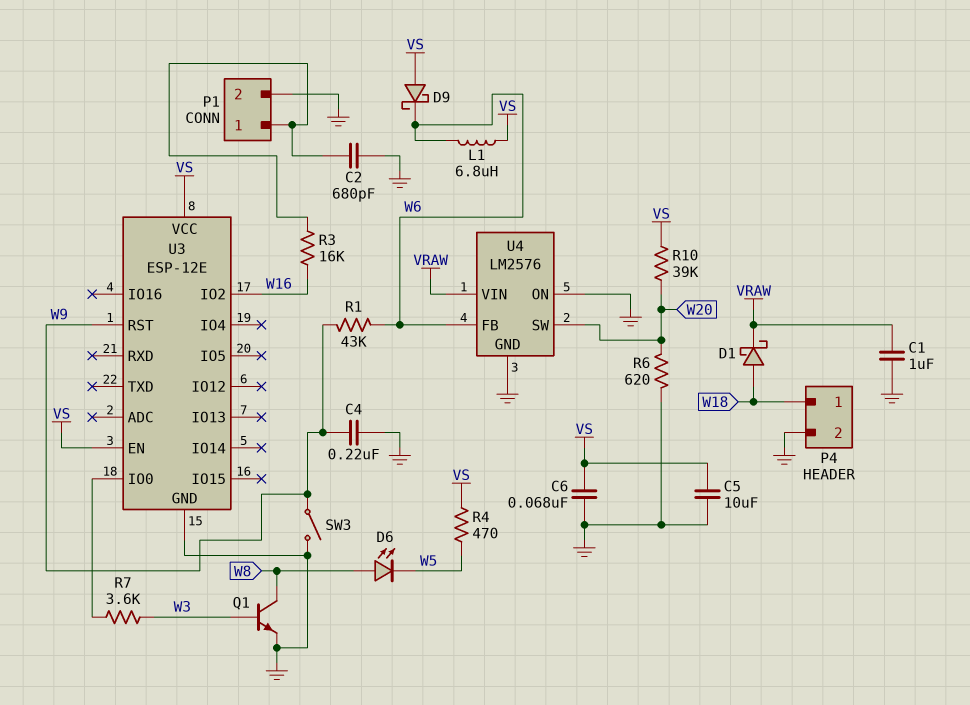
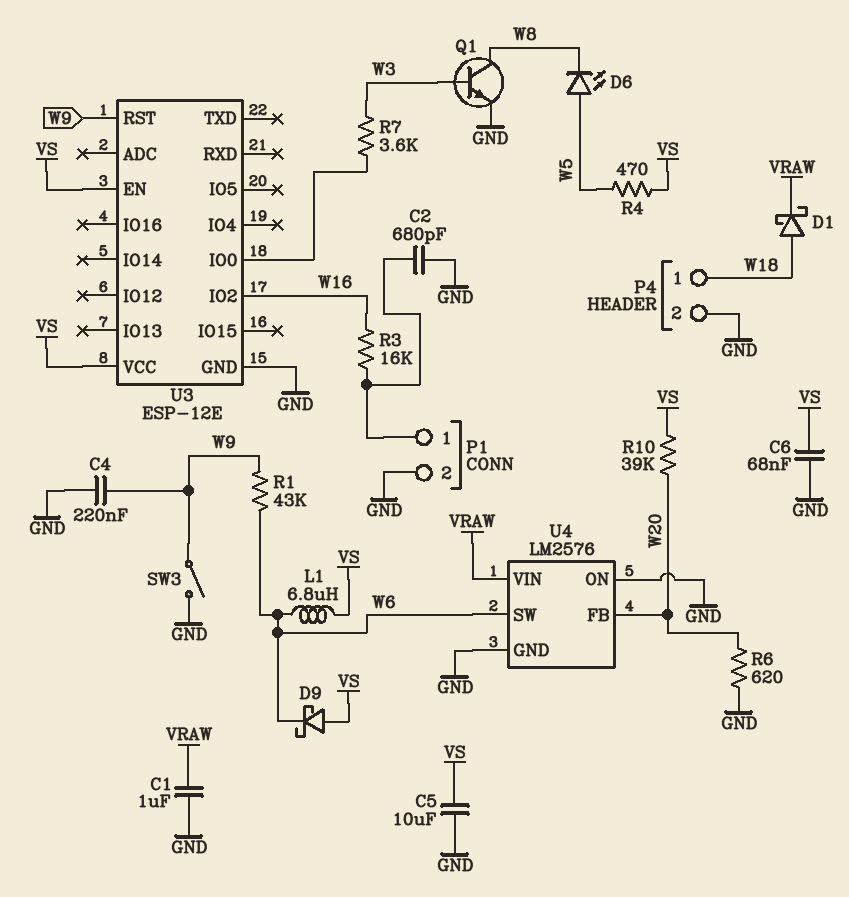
D6: LED (A W8, K W5) -> LED (A W5, K W8)
U4 pin FB: W6 -> W20
U4 pin SW: W20 -> W6

